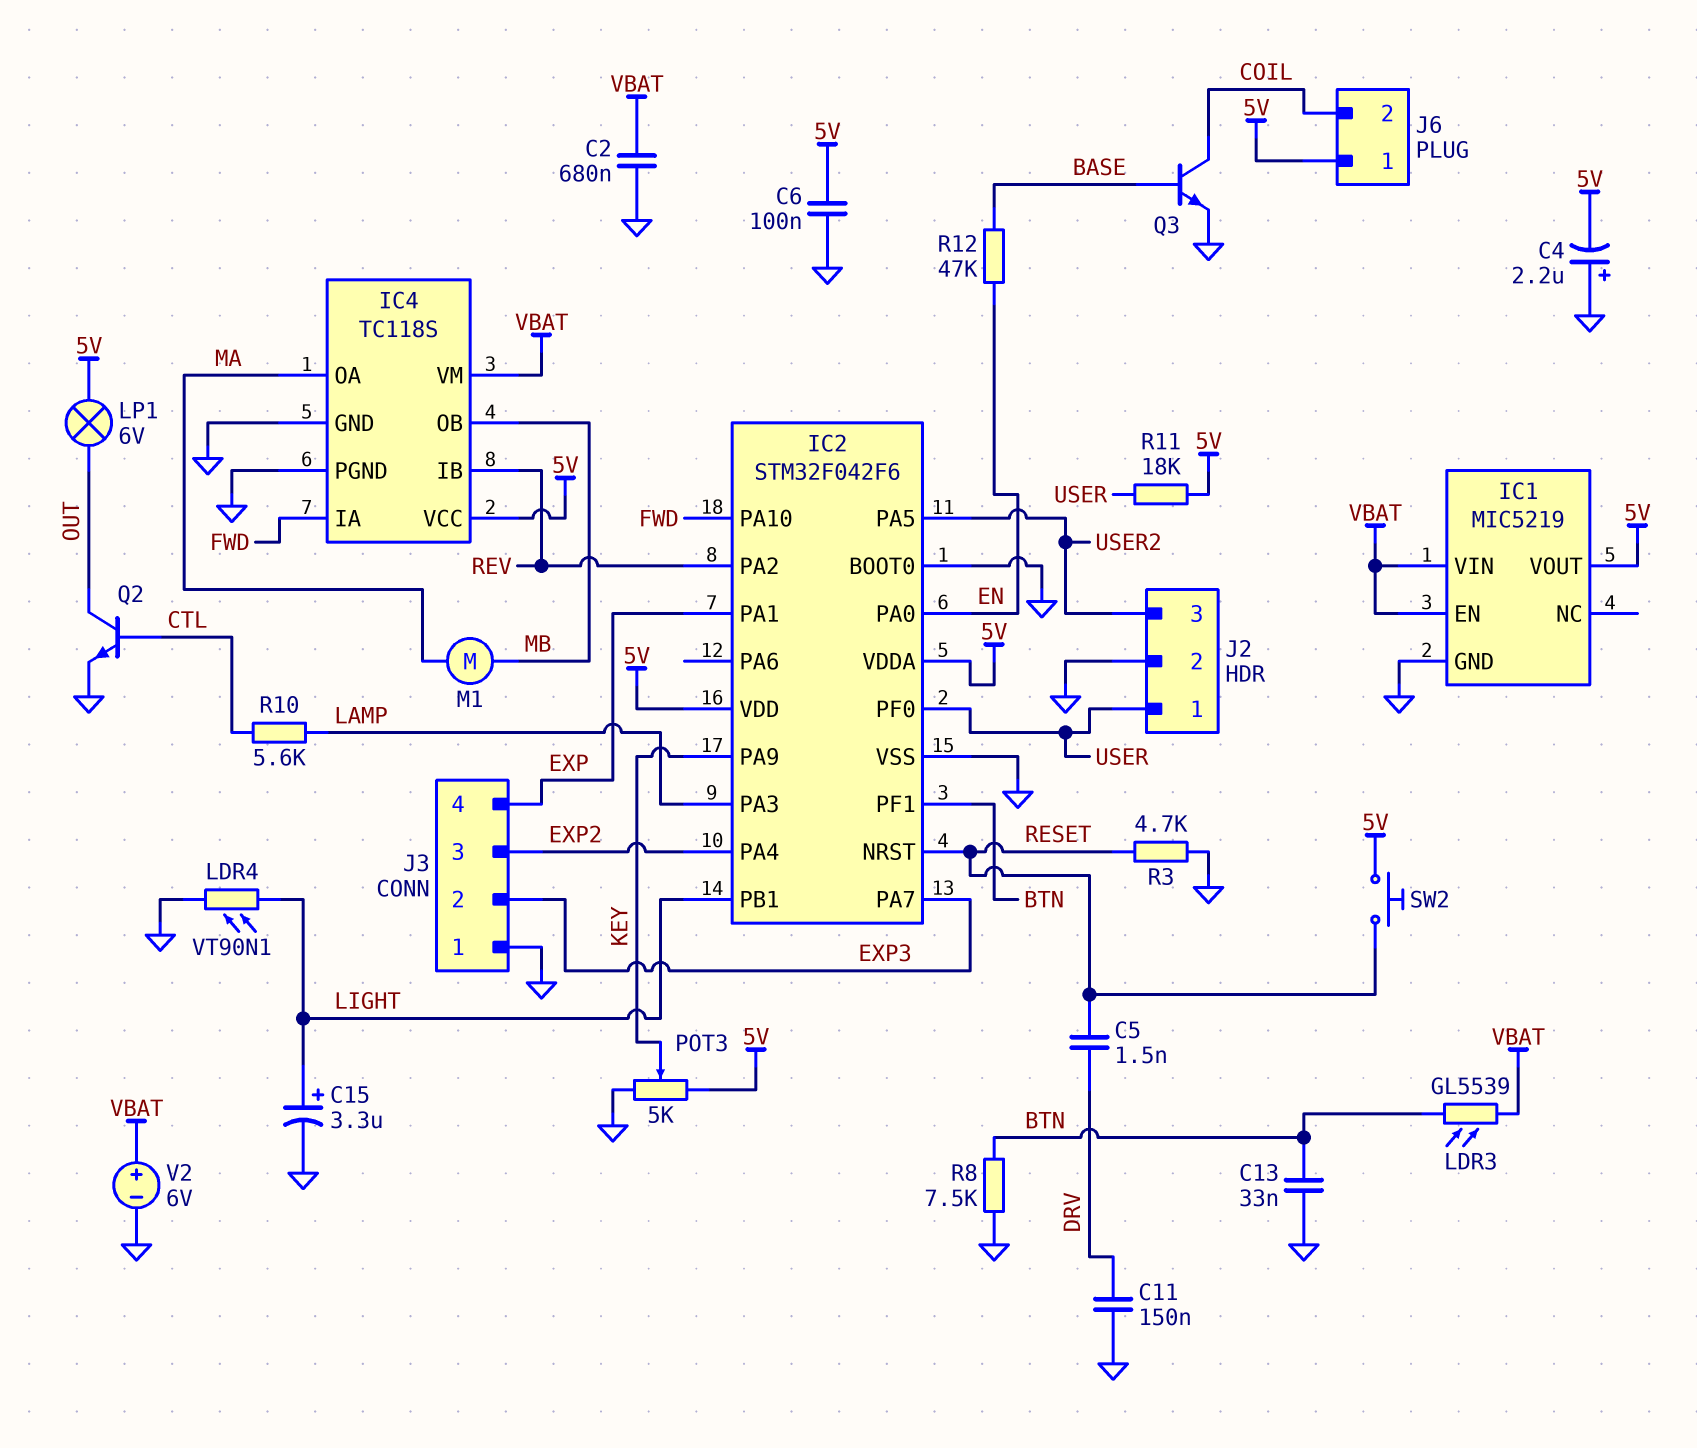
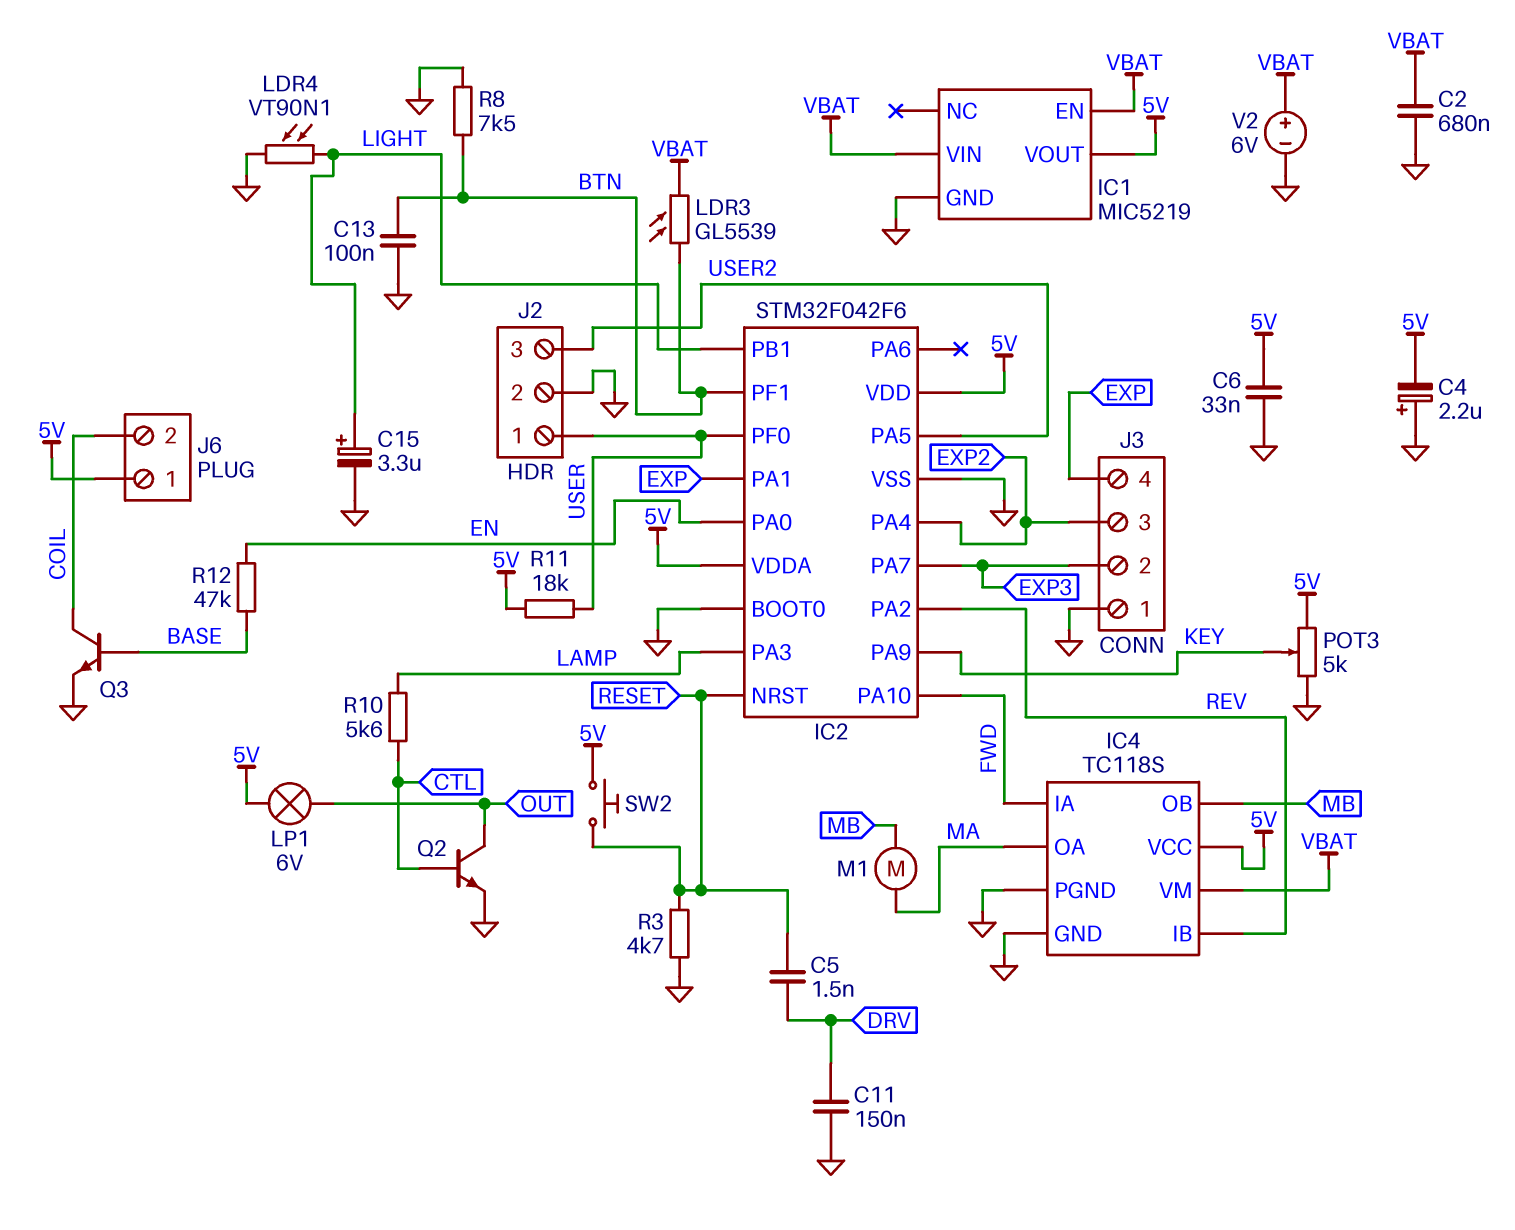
C6: 100nF (5V, GND) -> 33nF (5V, GND)
C13: 33nF (BTN, GND) -> 100nF (BTN, GND)

